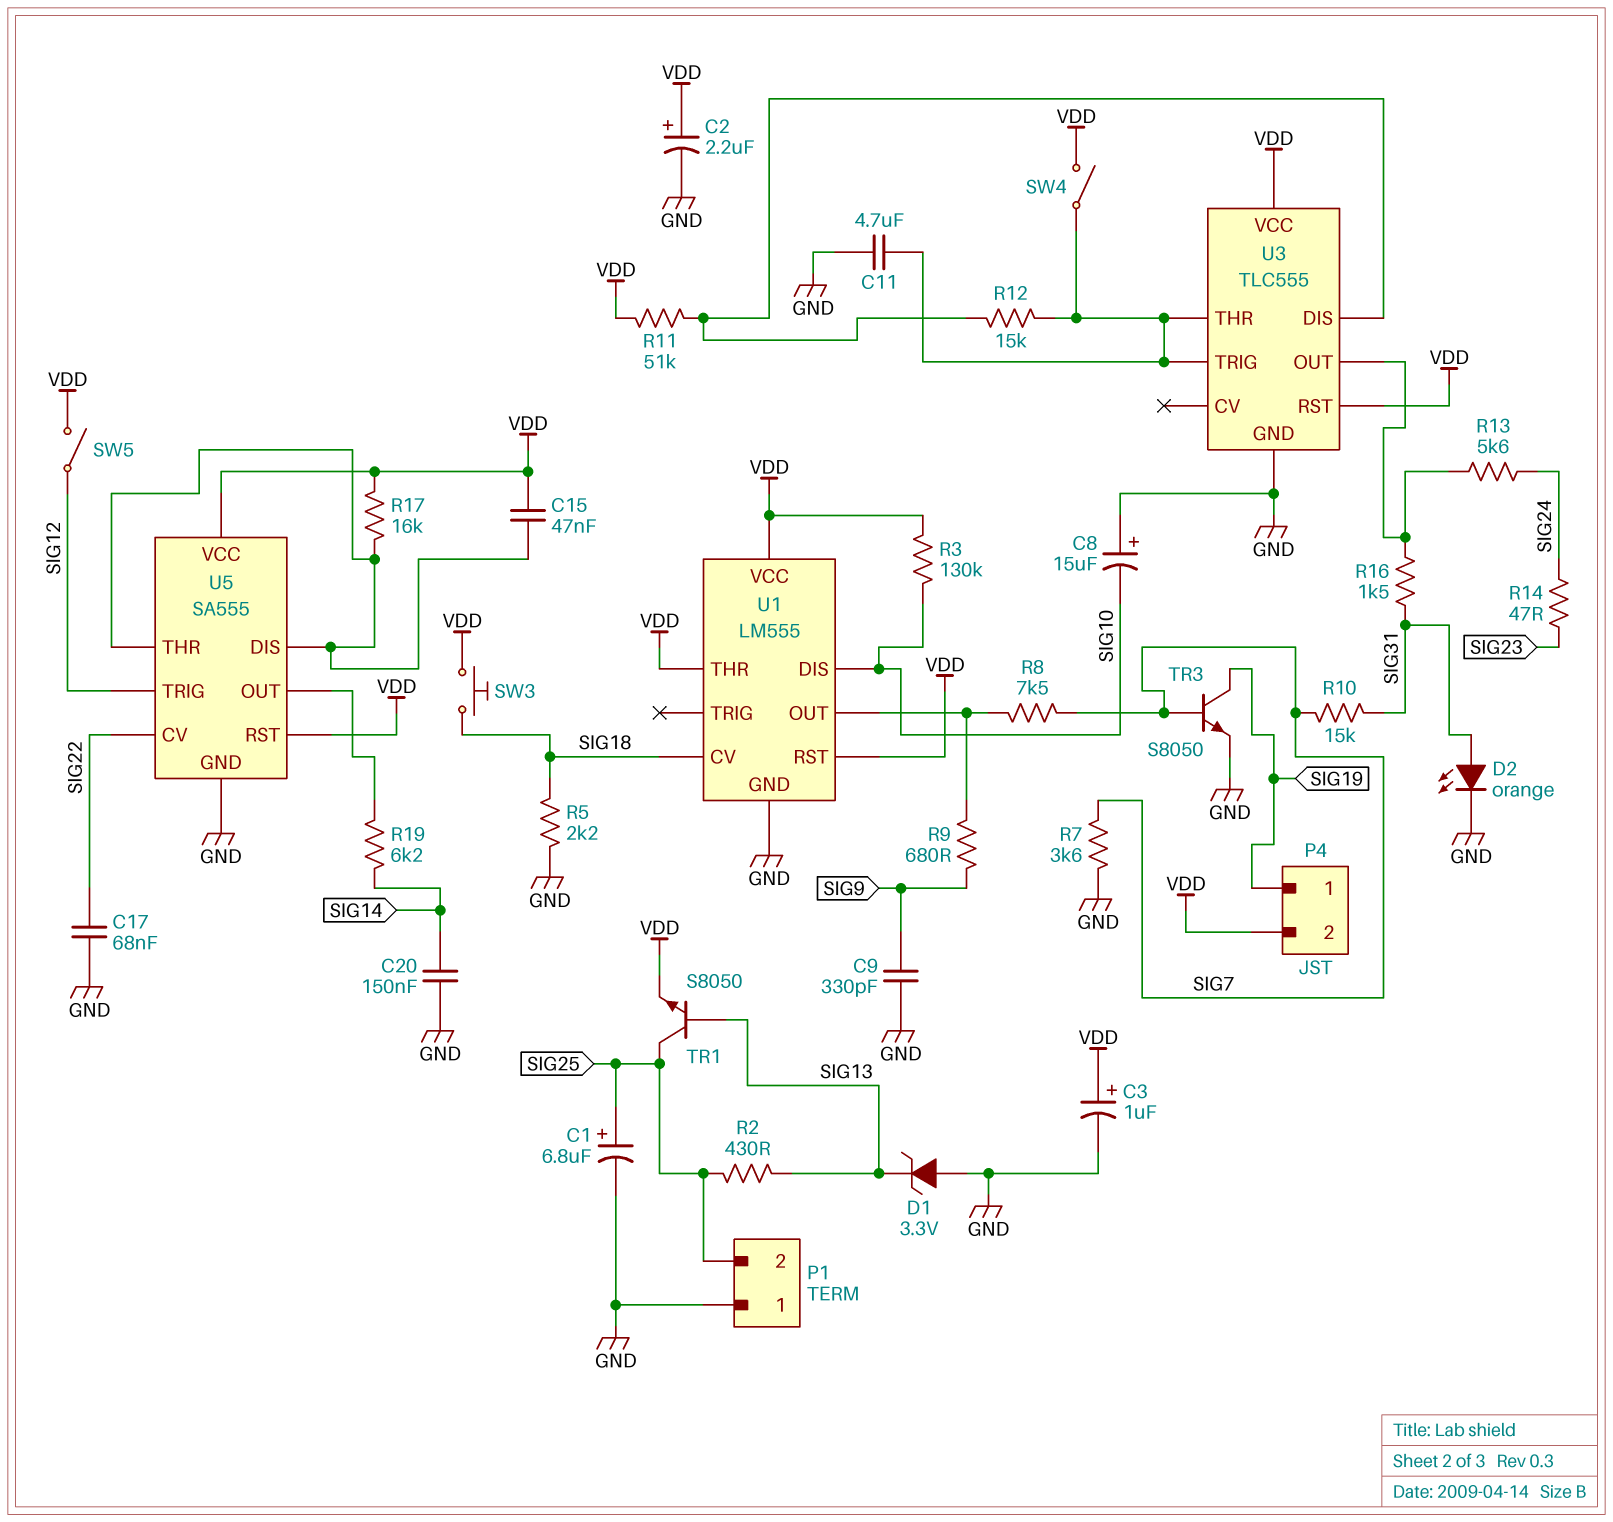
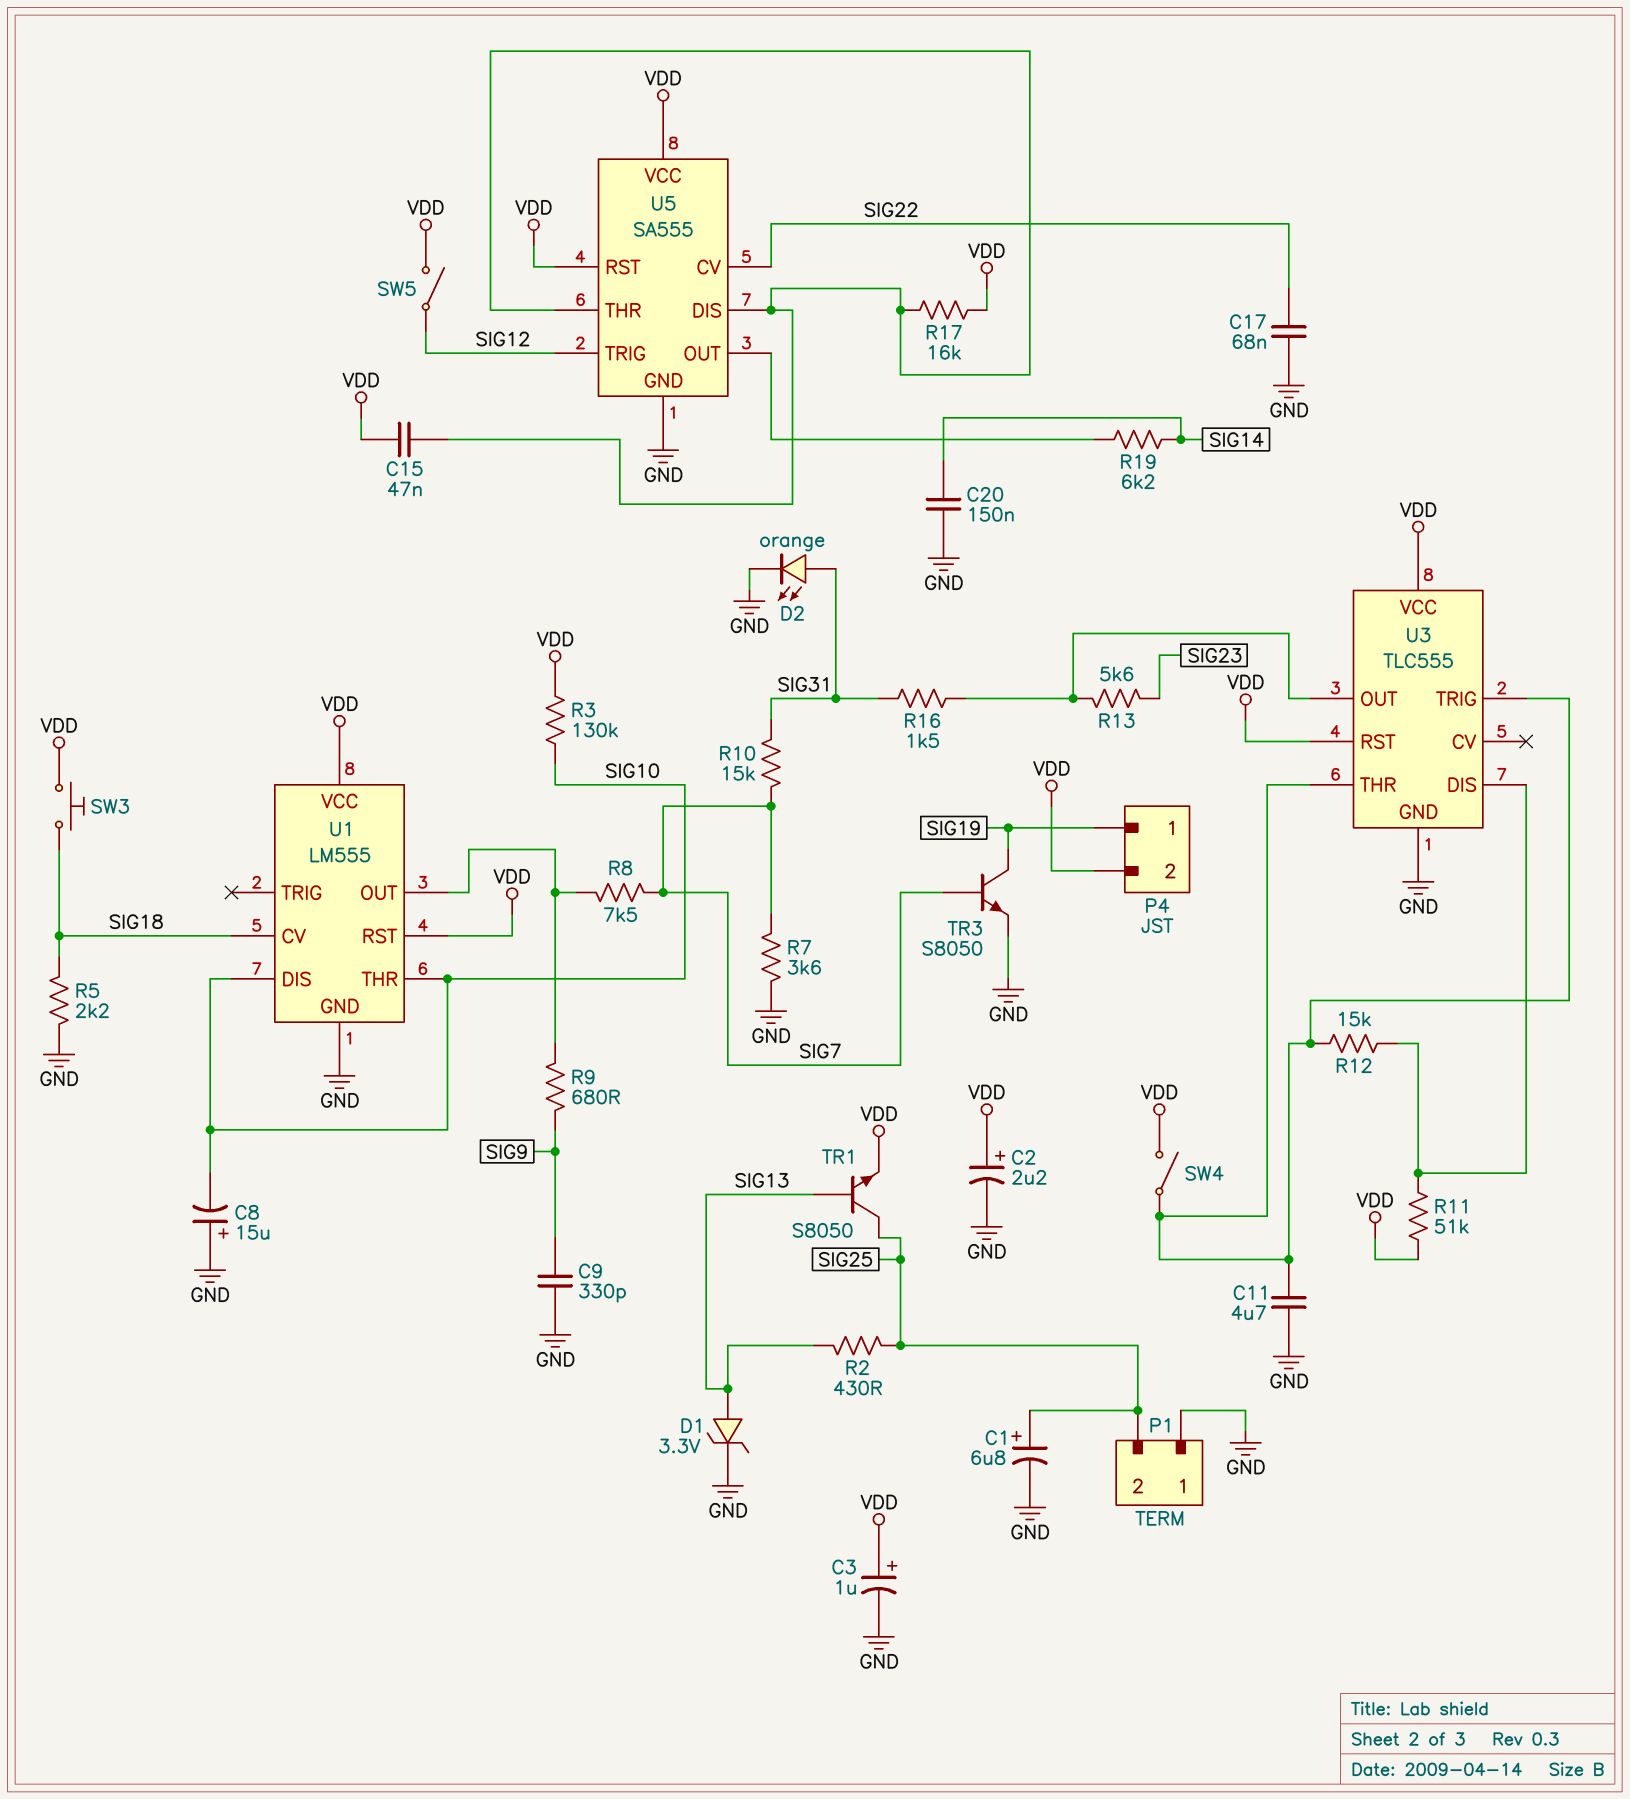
D1: zener 3.3V (A GND, K SIG13) -> zener 3.3V (A SIG13, K GND)
R13: 5.6k (SIG24, U3/OUT) -> 5.6k (SIG23, U3/OUT)
R14: 47 (SIG23, SIG24) -> none
U1 pin THR: VDD -> SIG10

